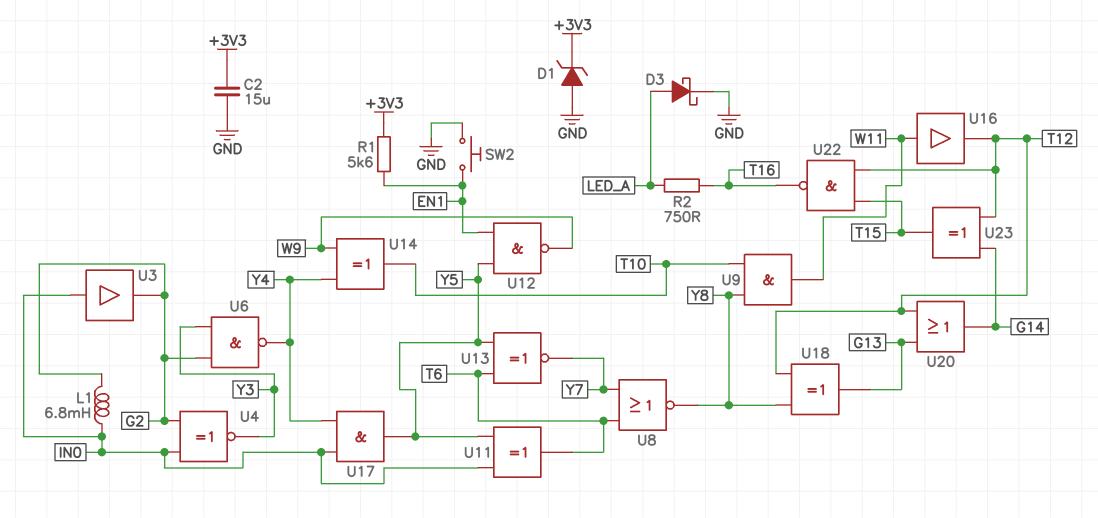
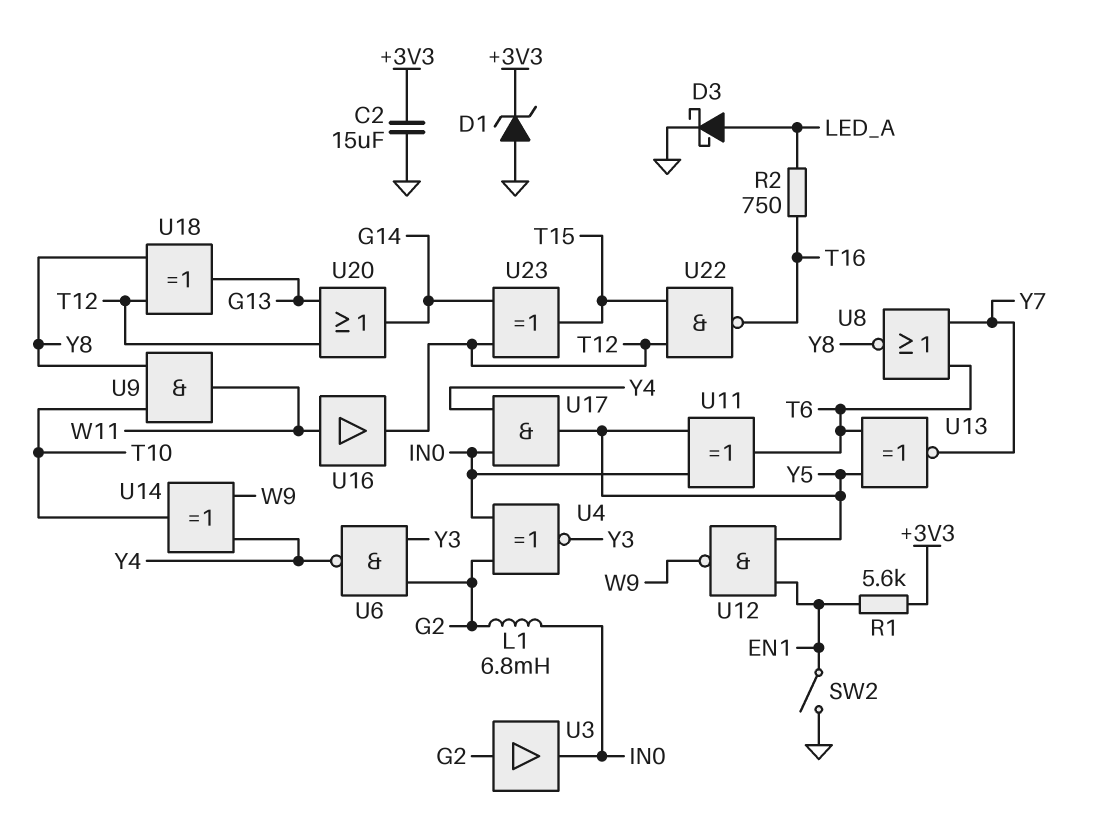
SW2: button (EN1, GND) -> switch (EN1, GND)
U3: buffer (in IN0, out G2) -> buffer (in G2, out IN0)

